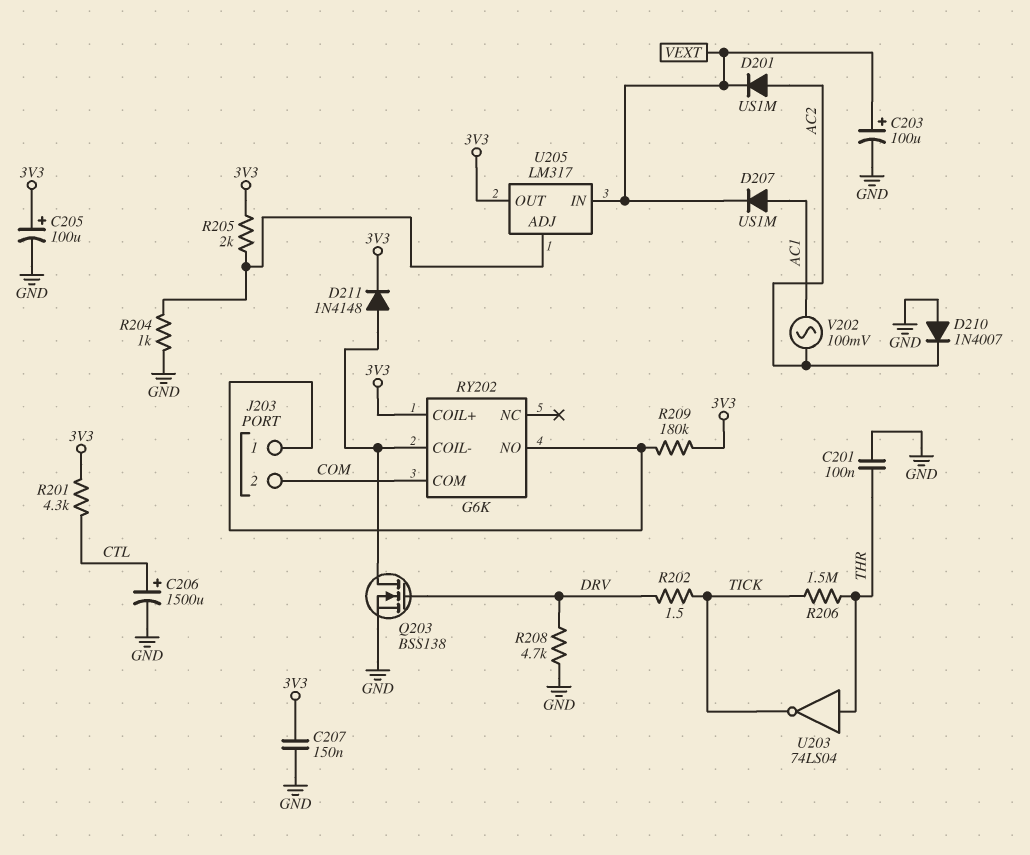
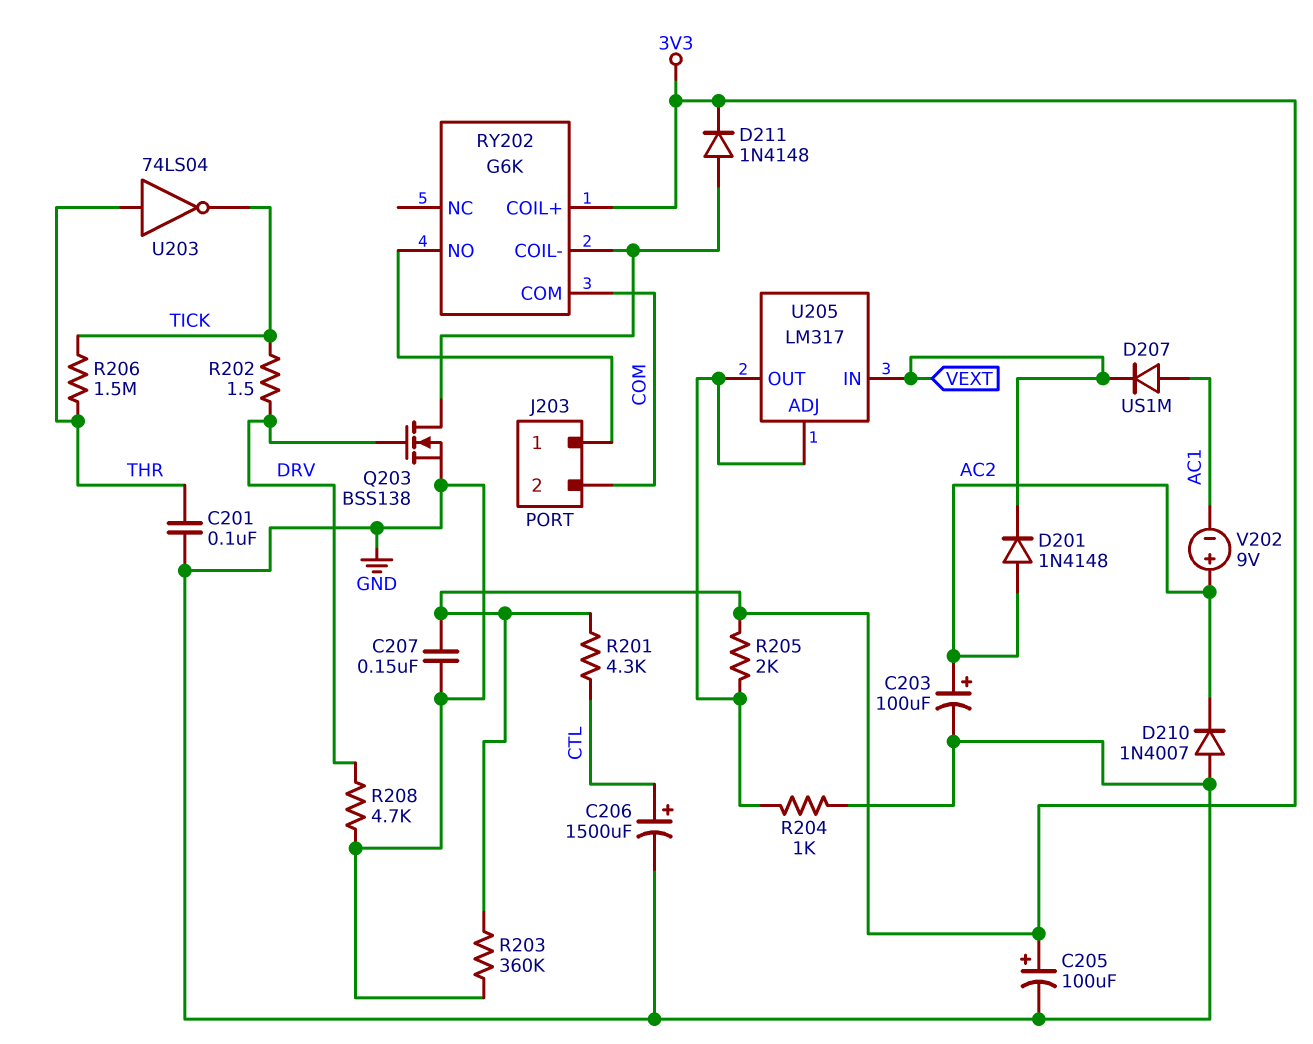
C203: 100uF (plus VEXT, minus GND) -> 100uF (plus AC2, minus GND)
D201: diode US1M (A AC2, K VEXT) -> diode 1N4148 (A AC2, K VEXT)
R203: none -> 360k (3V3, GND)
R209: 180k (3V3, J203/1) -> none
U205 pin OUT: 3V3 -> U205/ADJ
V202: AC 100mV (AC1, AC2) -> 9V (plus AC2, minus AC1)

